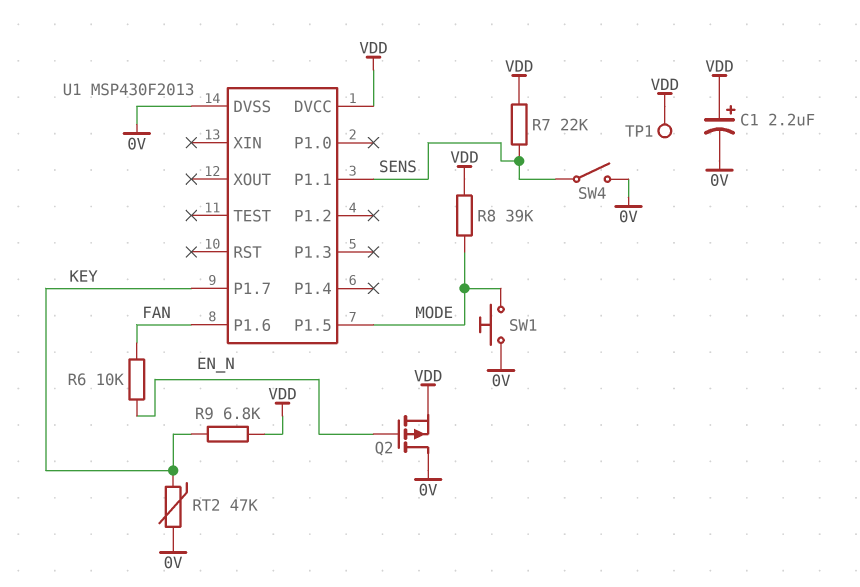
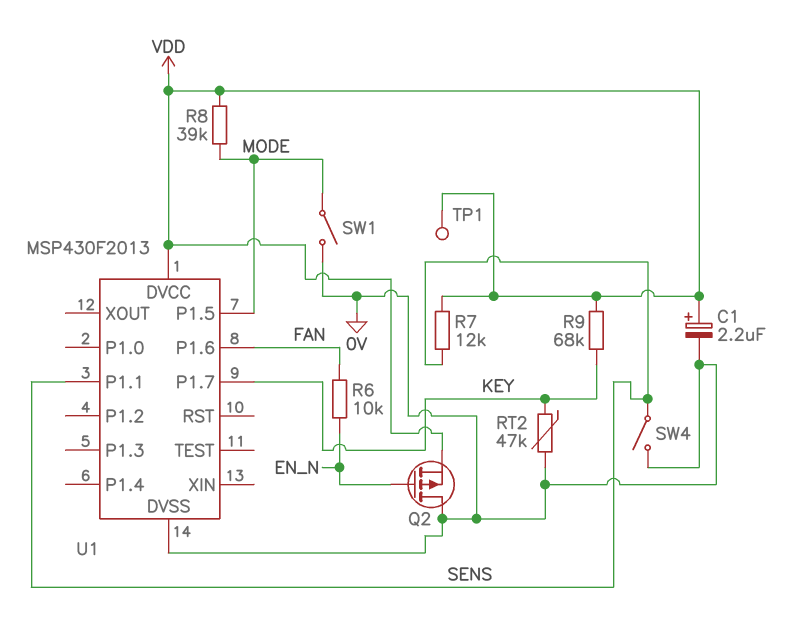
R7: 22k (SENS, VDD) -> 12k (SENS, VDD)
R9: 6.8k (KEY, VDD) -> 68k (KEY, VDD)
SW1: button (0V, MODE) -> switch (0V, MODE)

